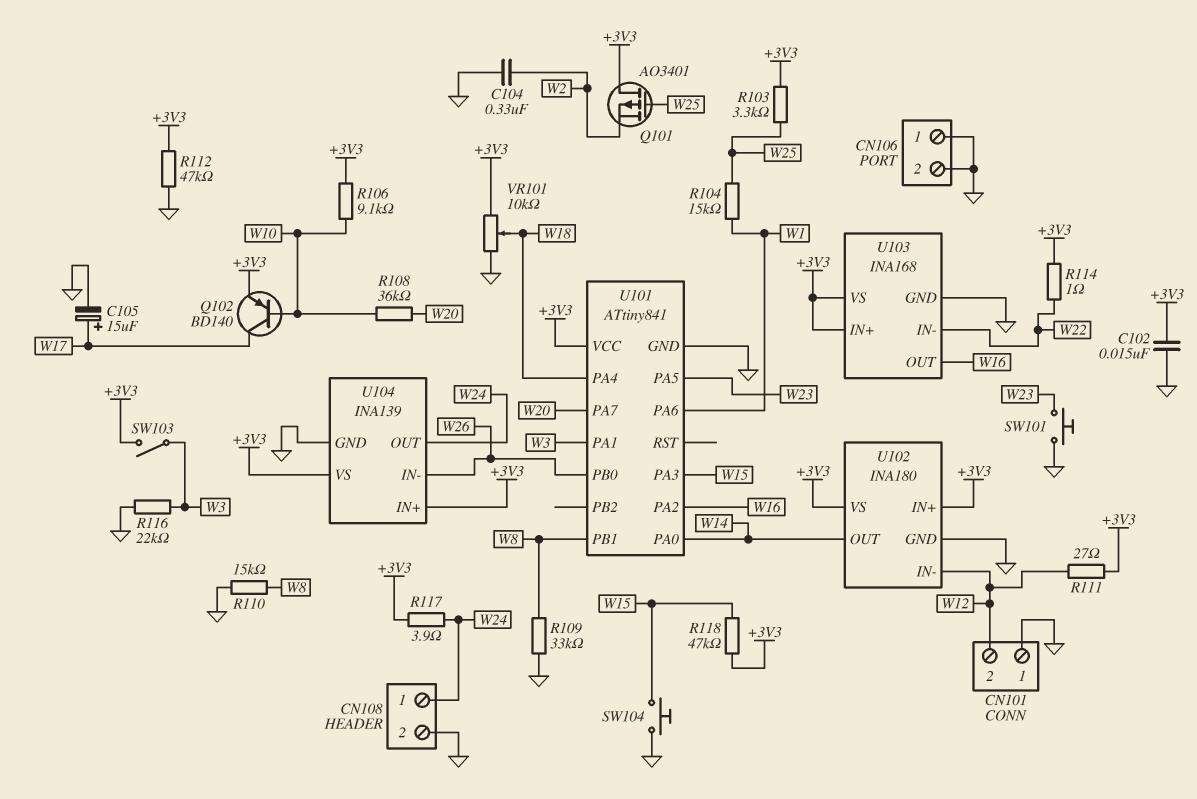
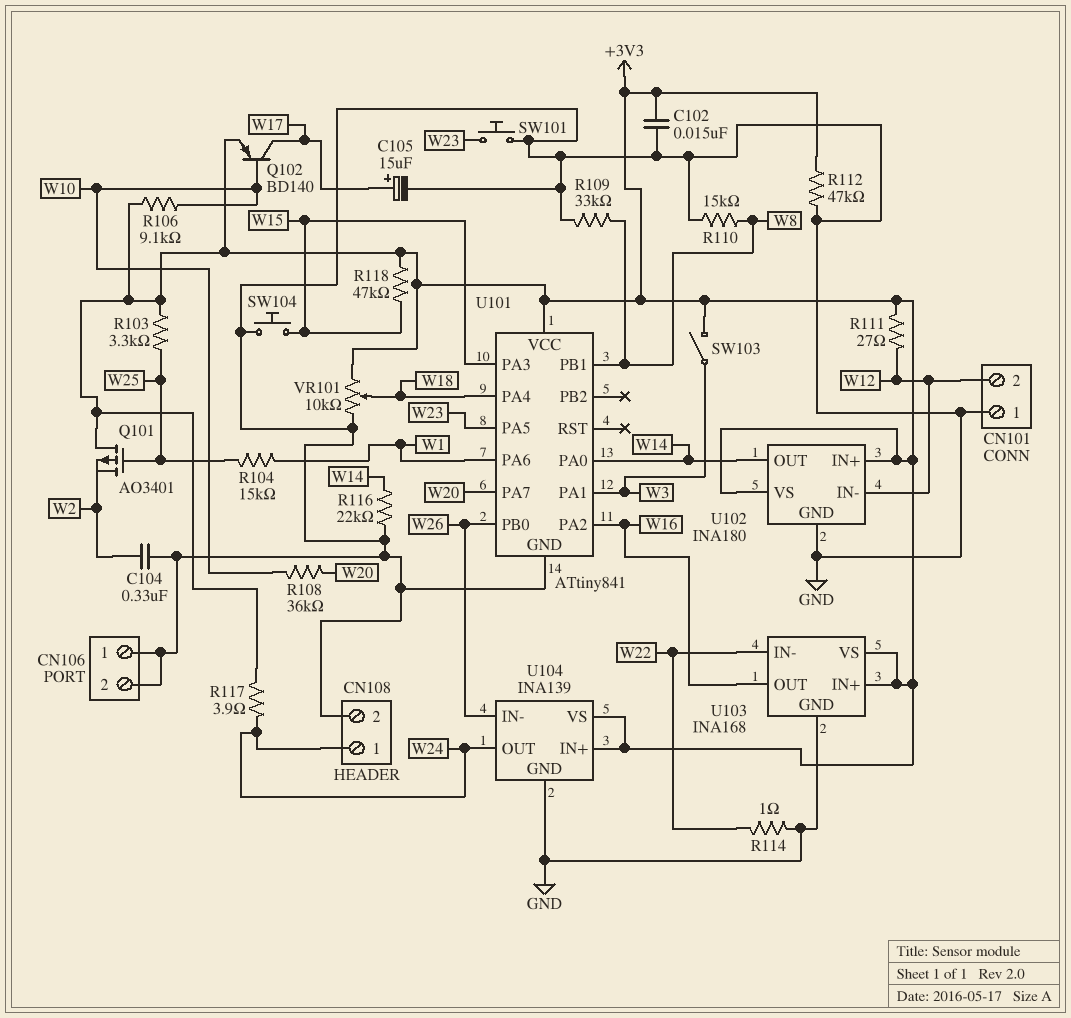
R114: 1 (+3V3, W22) -> 1 (GND, W22)
R116: 22k (GND, W3) -> 22k (GND, W14)

